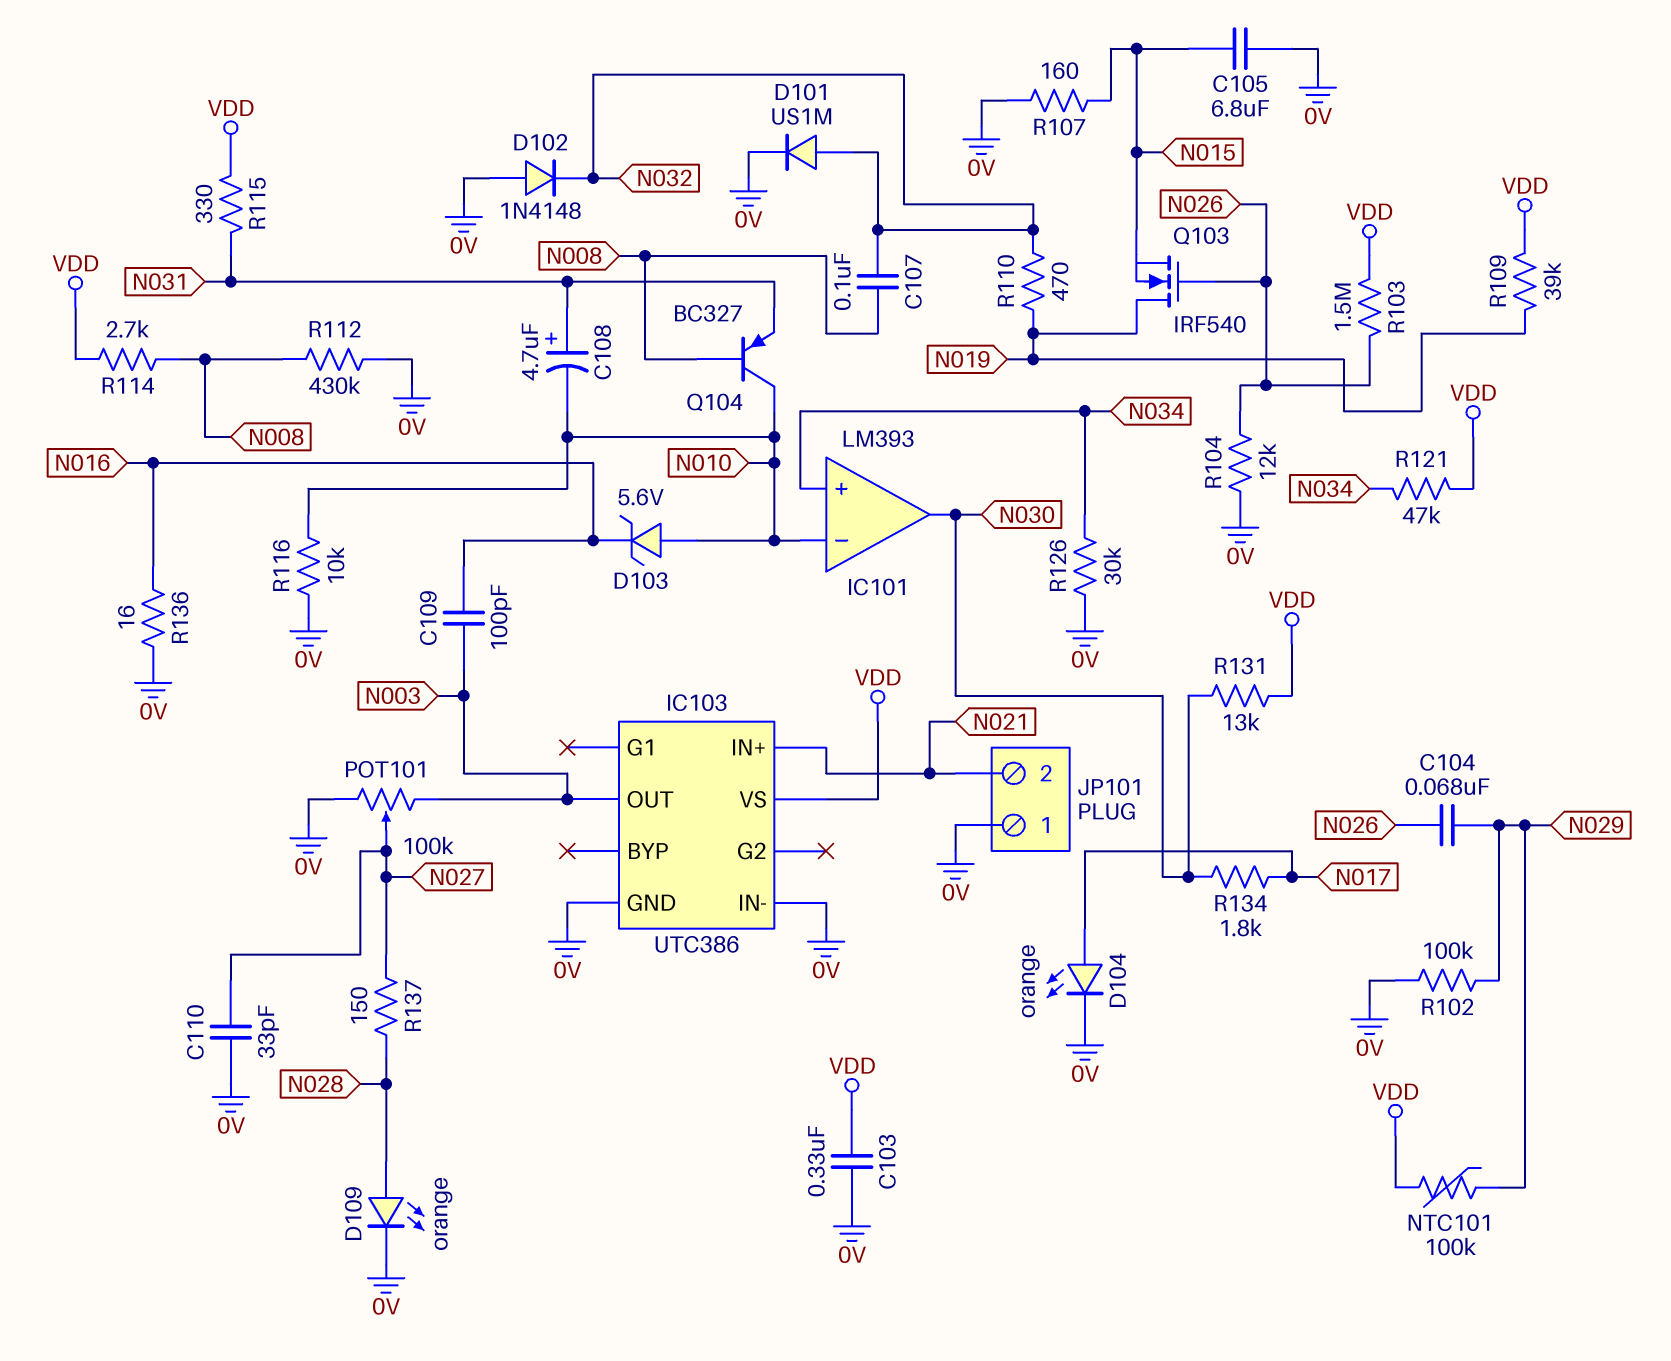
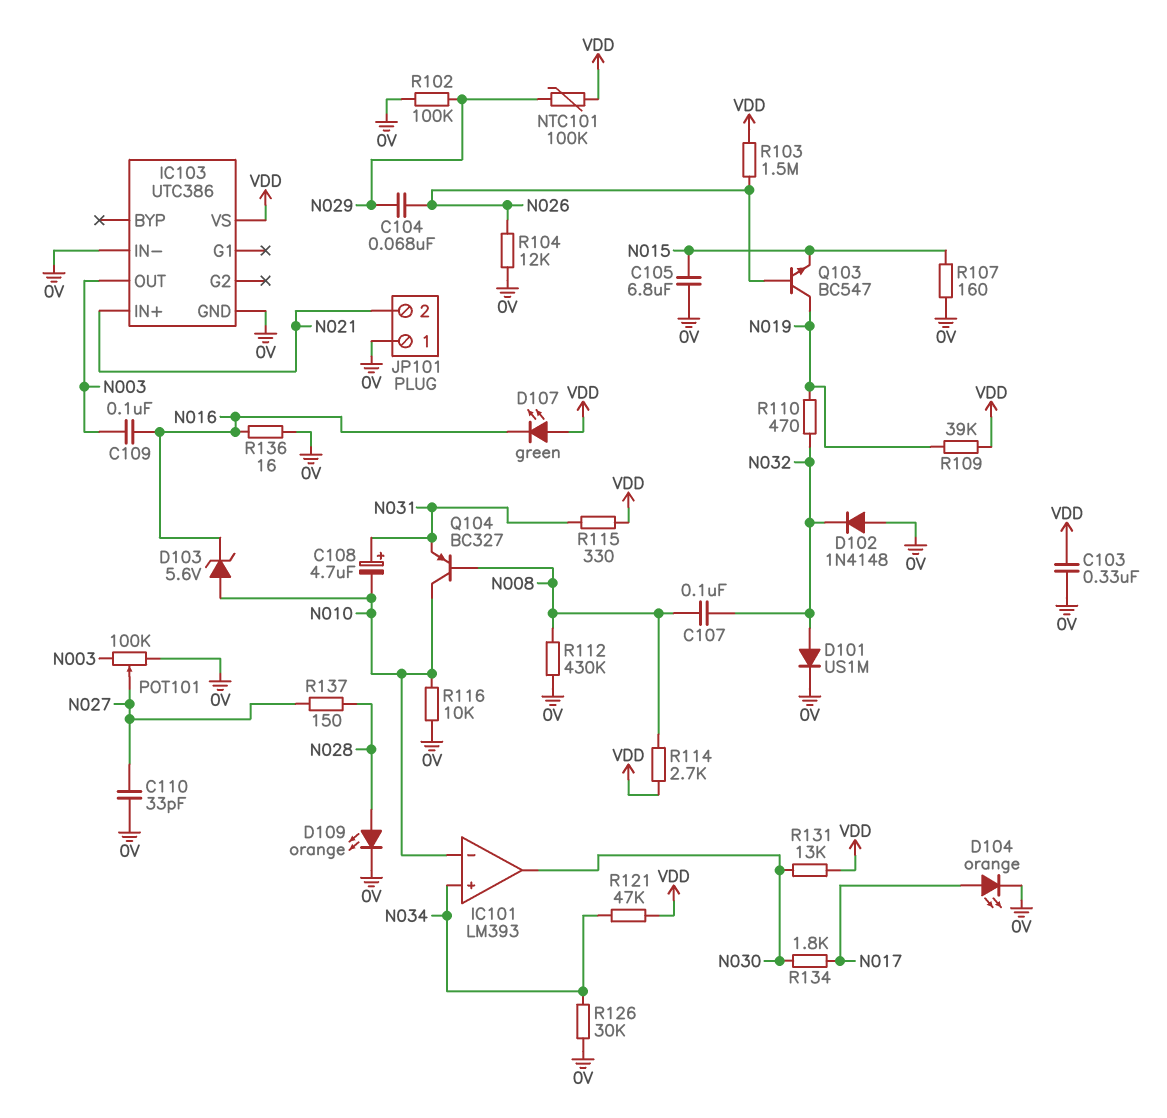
C109: 100pF (N003, N016) -> 100nF (N003, N016)
D107: none -> LED green (A VDD, K N016)
Q103: NMOS IRF540 (G N026, D N019, S N015) -> NPN BC547 (B N026, C N019, E N015)

